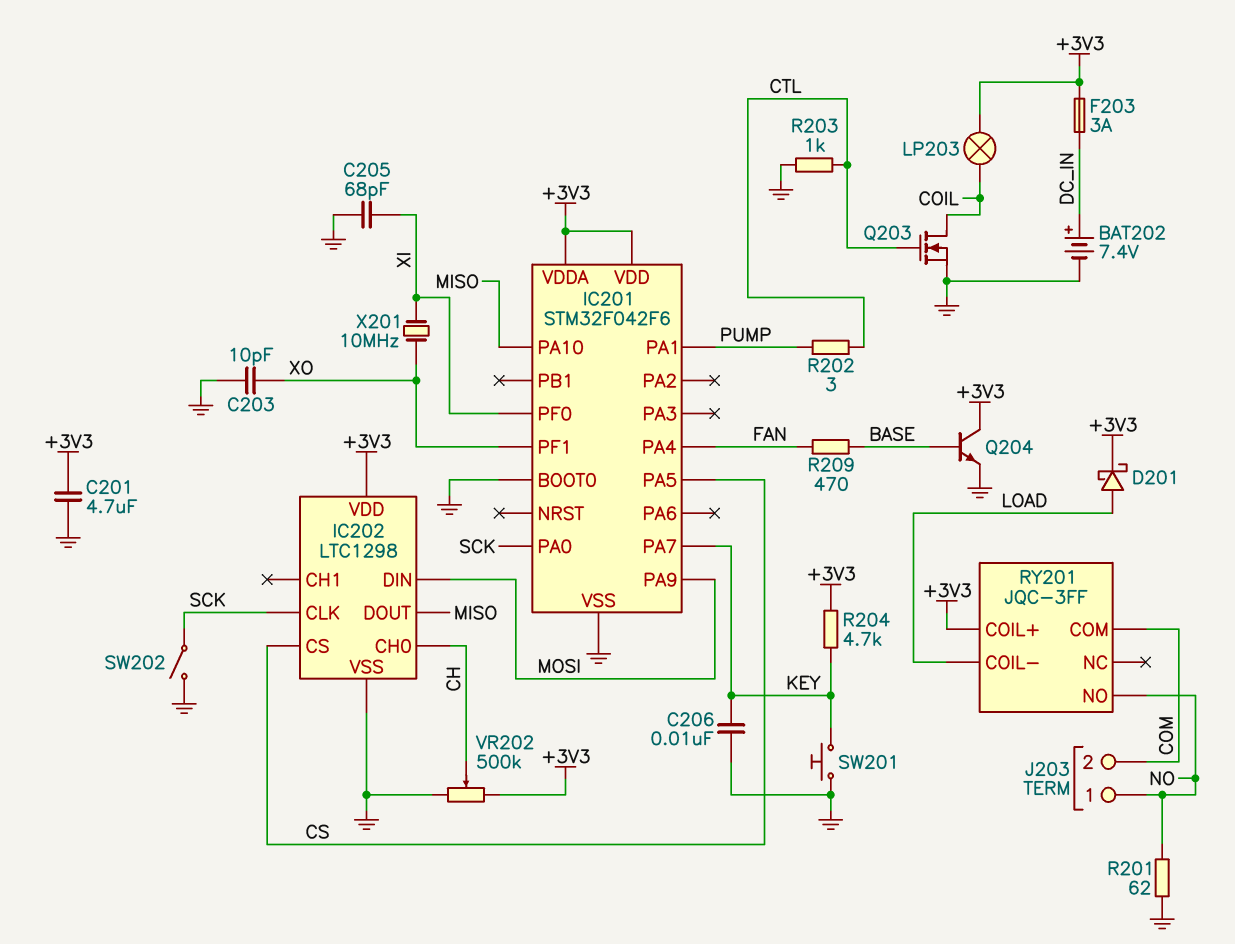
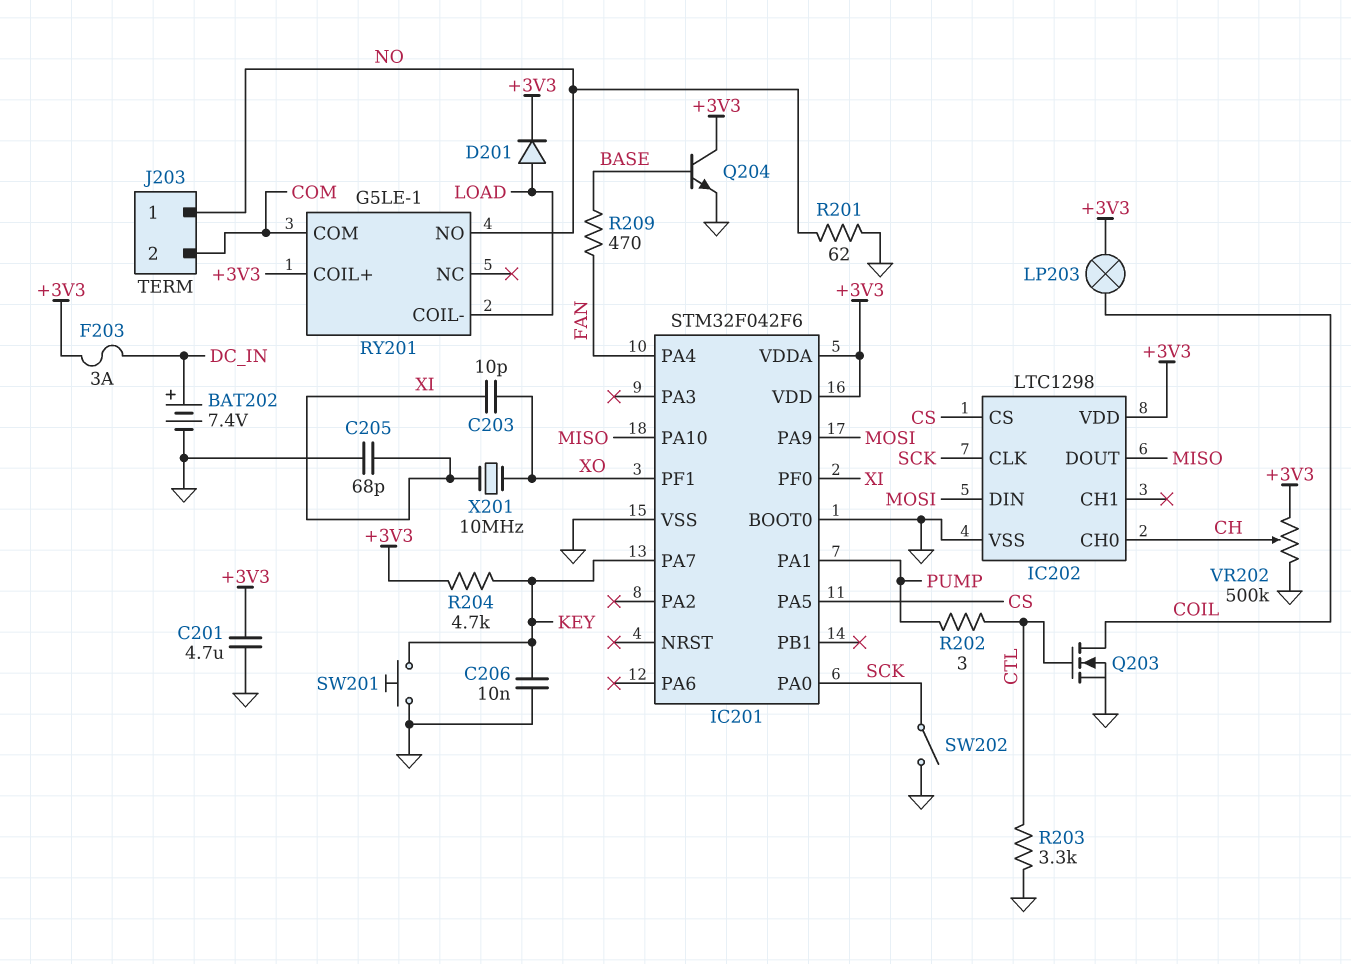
C203: 10pF (GND, XO) -> 10pF (XI, XO)
D201: schottky (A LOAD, K +3V3) -> diode (A LOAD, K +3V3)
R203: 1k (CTL, GND) -> 3.3k (CTL, GND)
RY201: JQC-3FF -> G5LE-1

